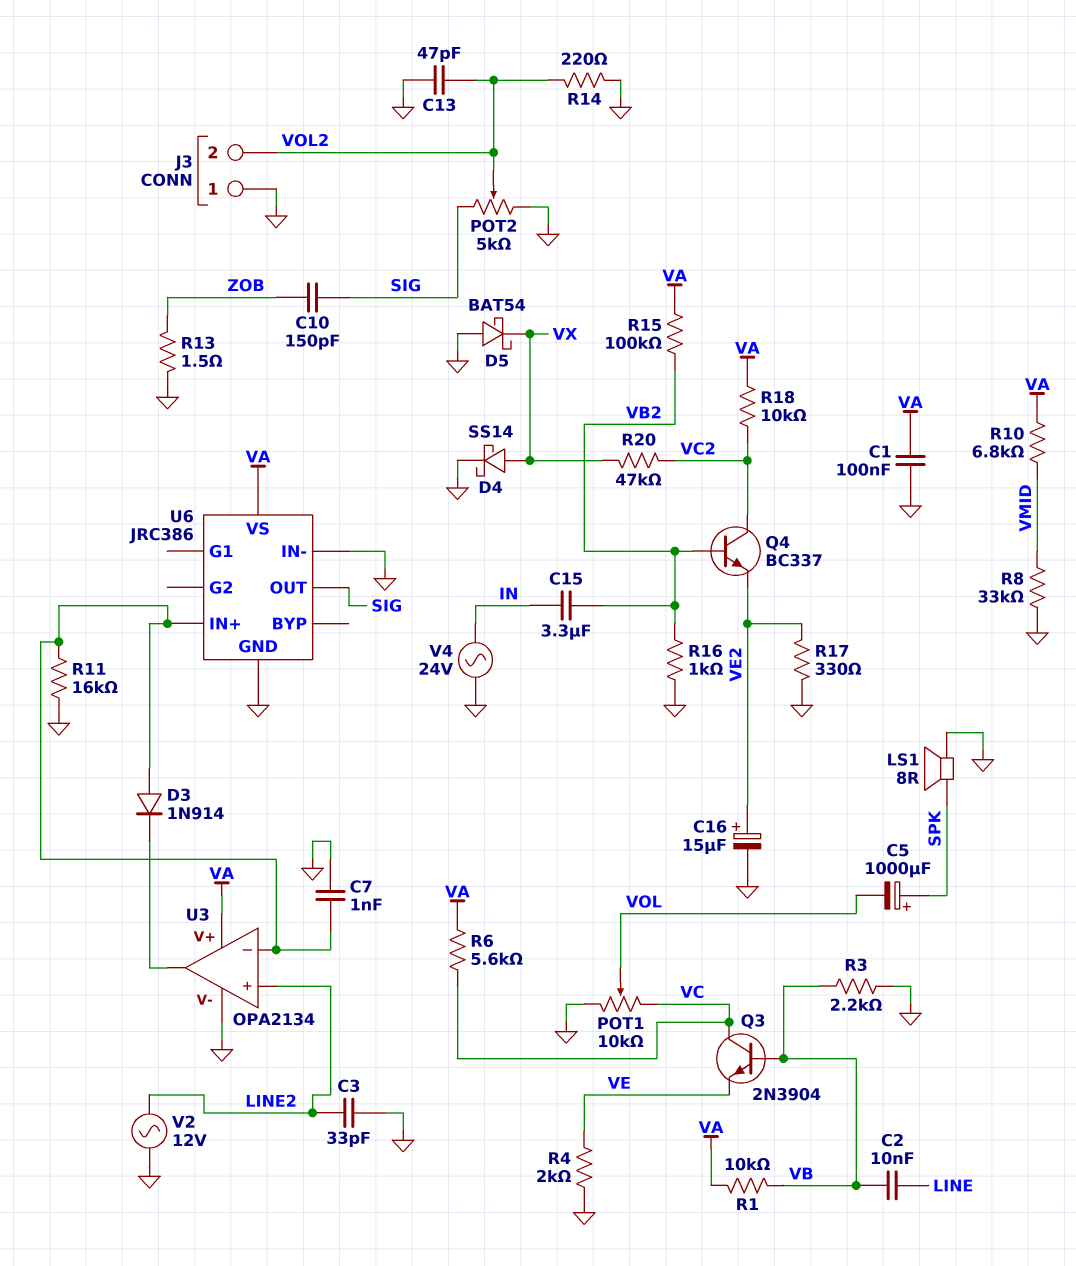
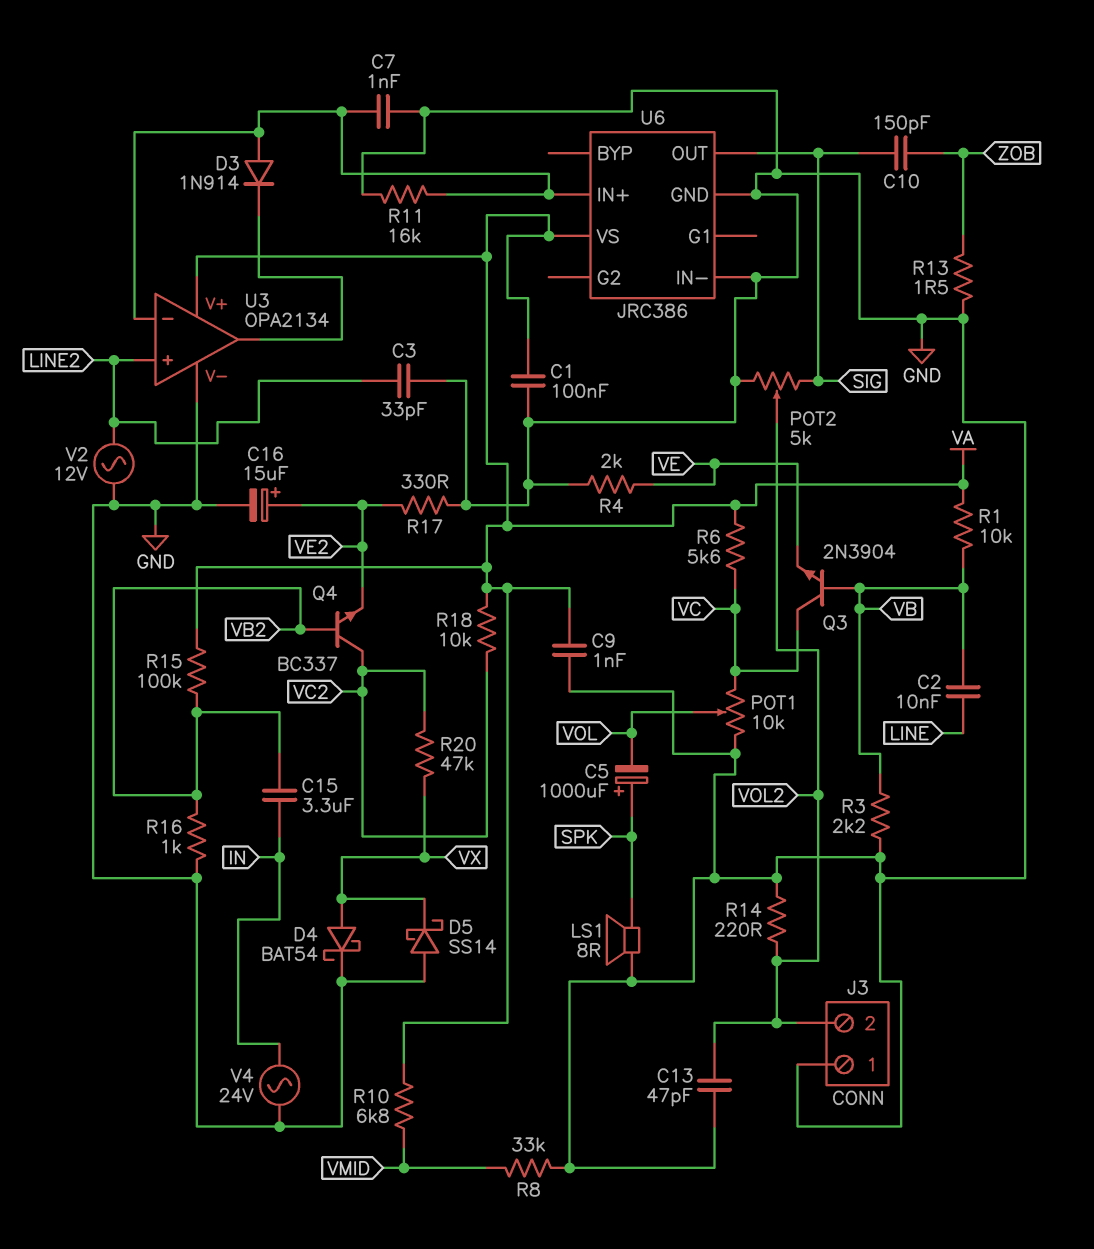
C9: none -> 1nF (GND, VA)
D4: schottky SS14 (A VX, K GND) -> schottky BAT54 (A VX, K GND)
D5: schottky BAT54 (A GND, K VX) -> schottky SS14 (A GND, K VX)

